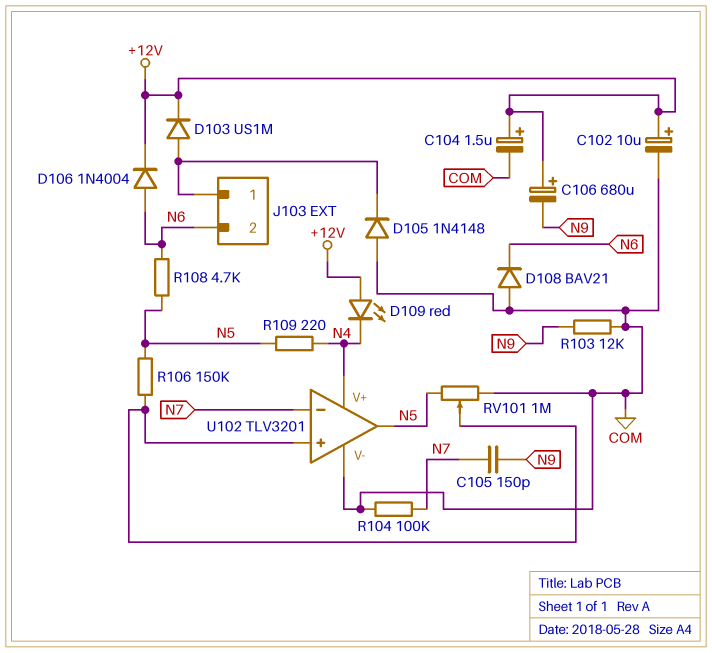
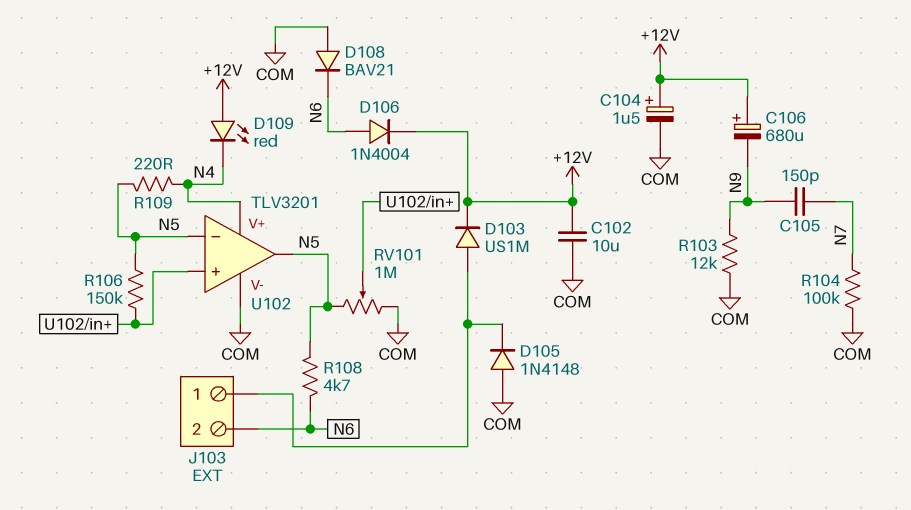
C102: 10uF (plus +12V, minus COM) -> 10uF (+12V, COM)
U102 pin in-: N7 -> N5

